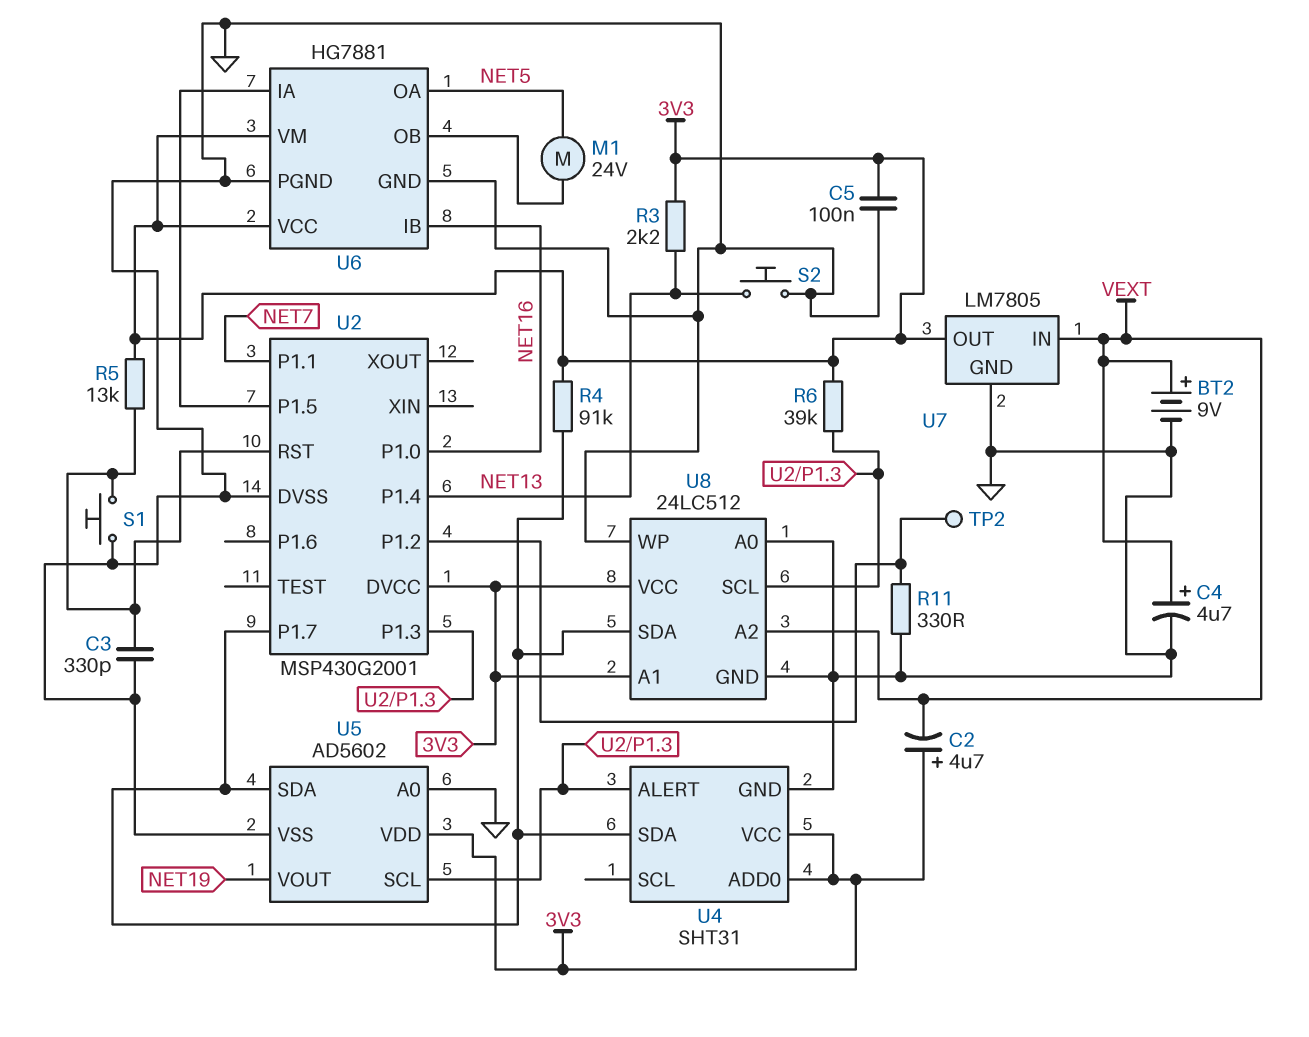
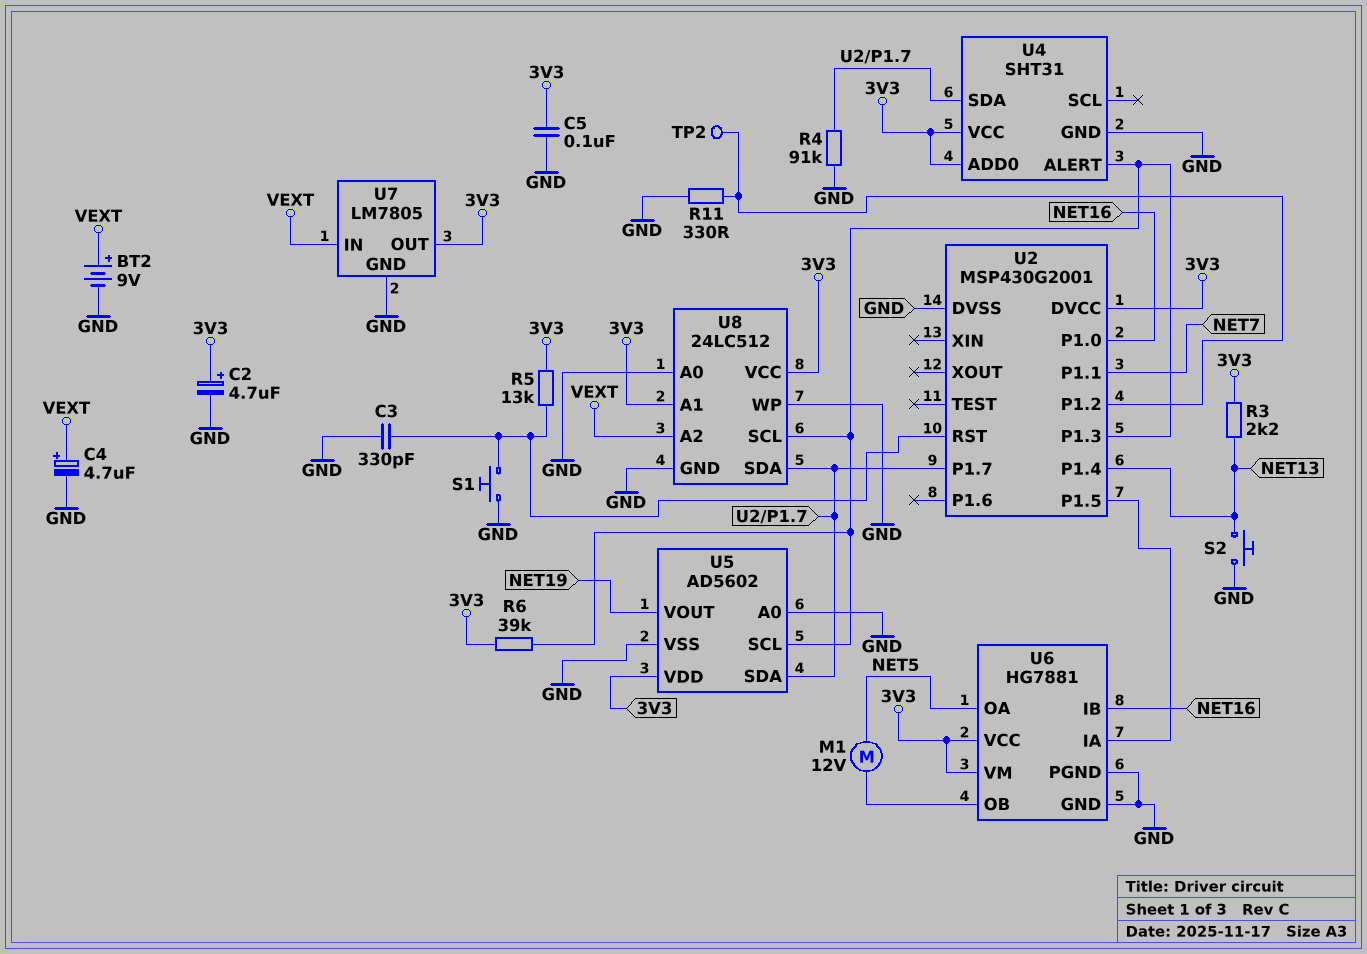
C2: 4.7uF (plus 3V3, minus VEXT) -> 4.7uF (plus 3V3, minus GND)
M1: motor 24V (NET5, U6/OB) -> motor 12V (NET5, U6/OB)
R4: 91k (3V3, U2/P1.7) -> 91k (GND, U2/P1.7)

